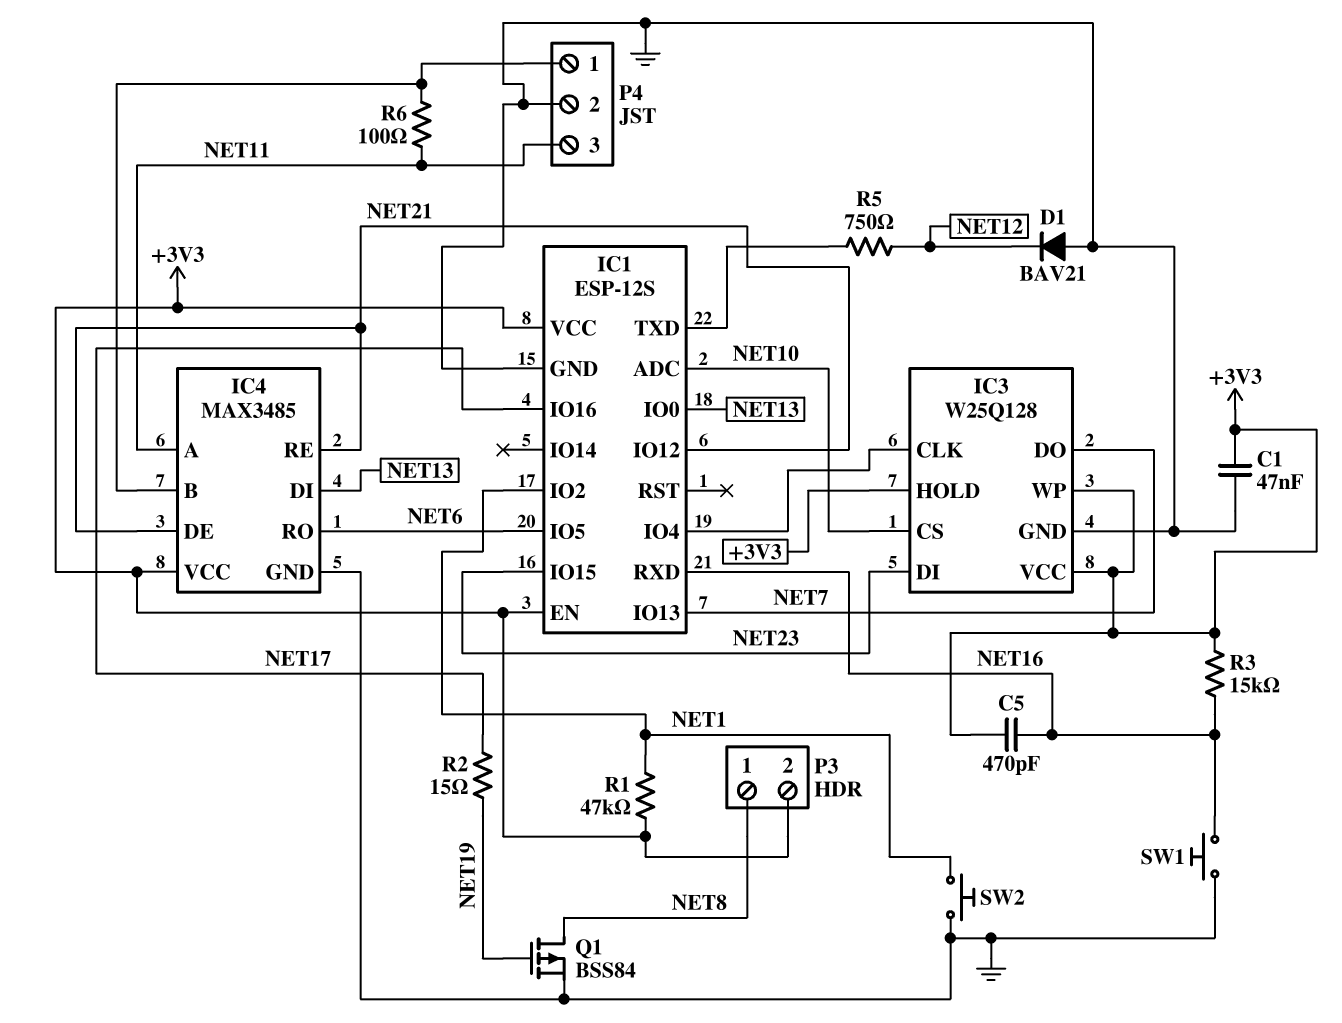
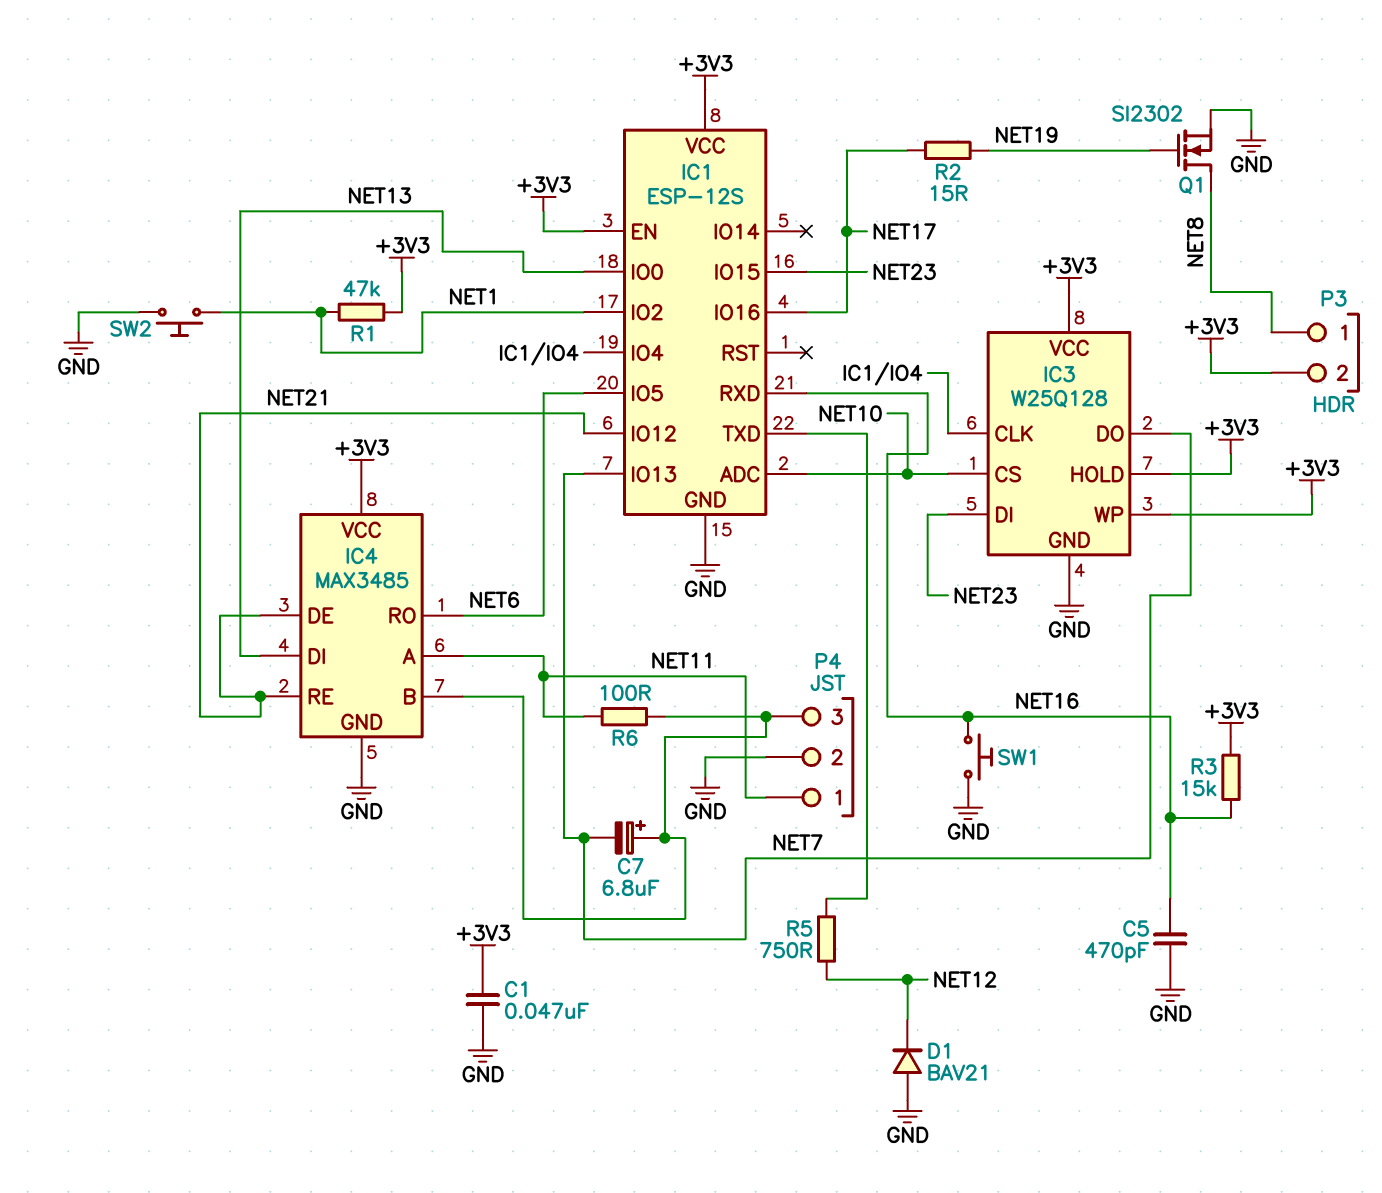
C5: 470pF (+3V3, NET16) -> 470pF (GND, NET16)
C7: none -> 6.8uF (plus IC4/B, minus NET7)
P4 pin 1: IC4/B -> NET11
P4 pin 3: NET11 -> IC4/B
Q1: PMOS BSS84 (G NET19, D NET8, S GND) -> NMOS SI2302 (G NET19, D NET8, S GND)

